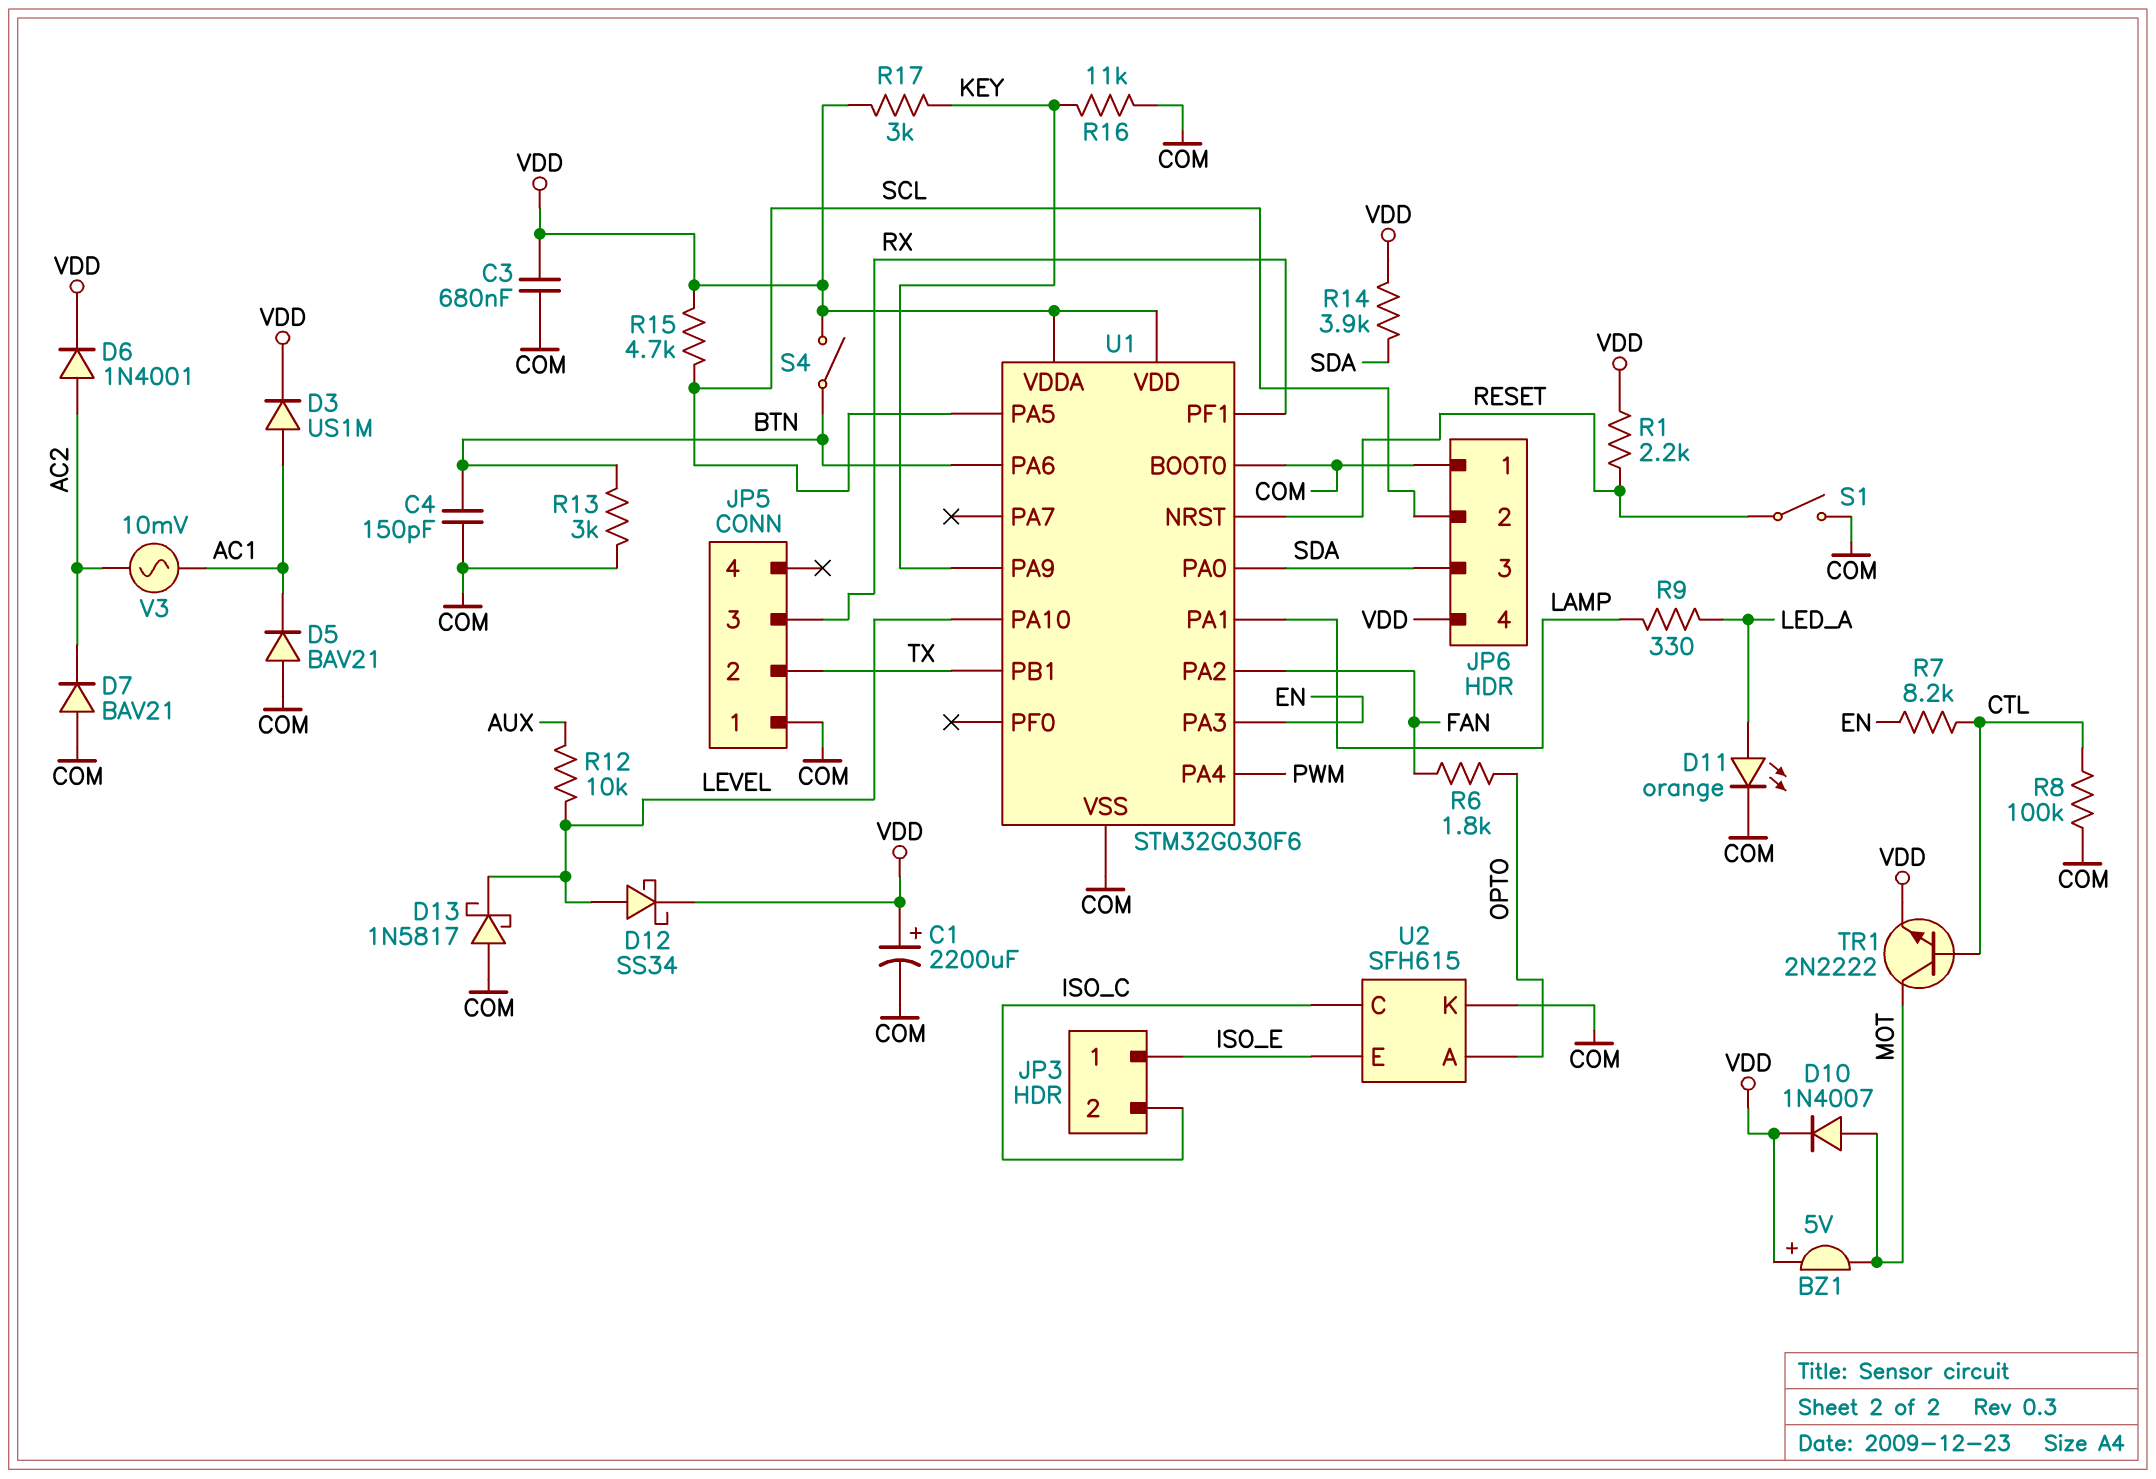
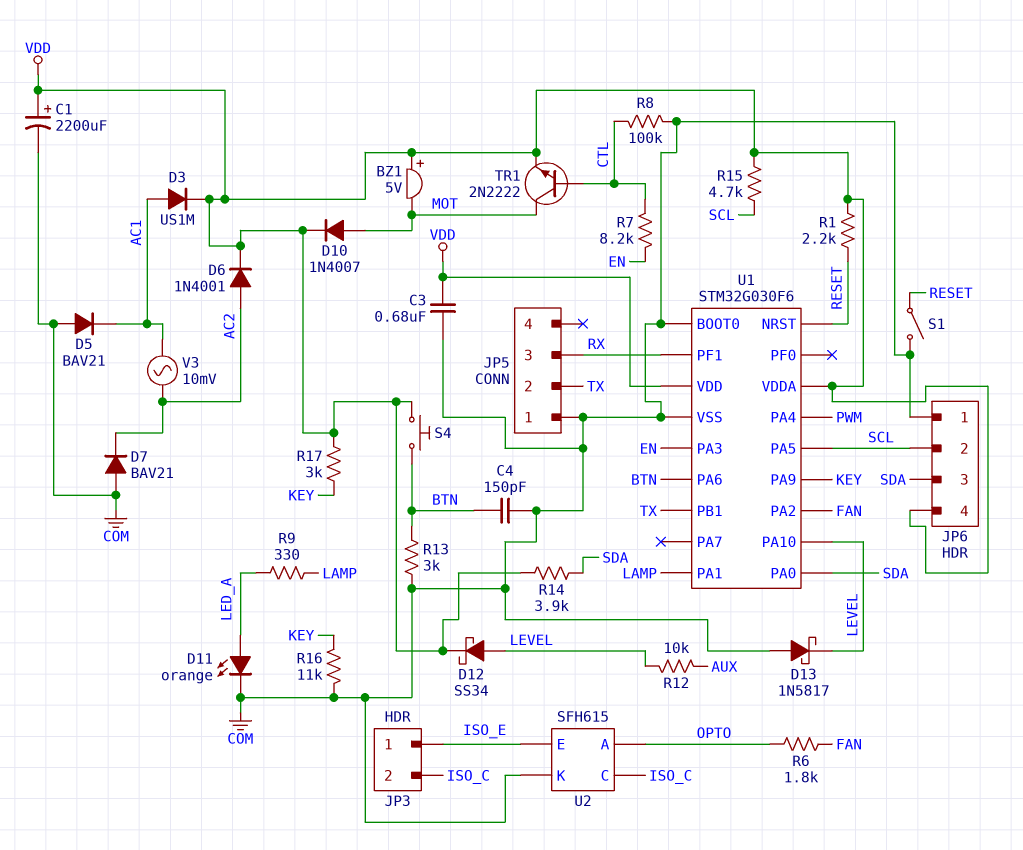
S4: switch (BTN, VDD) -> button (BTN, VDD)

